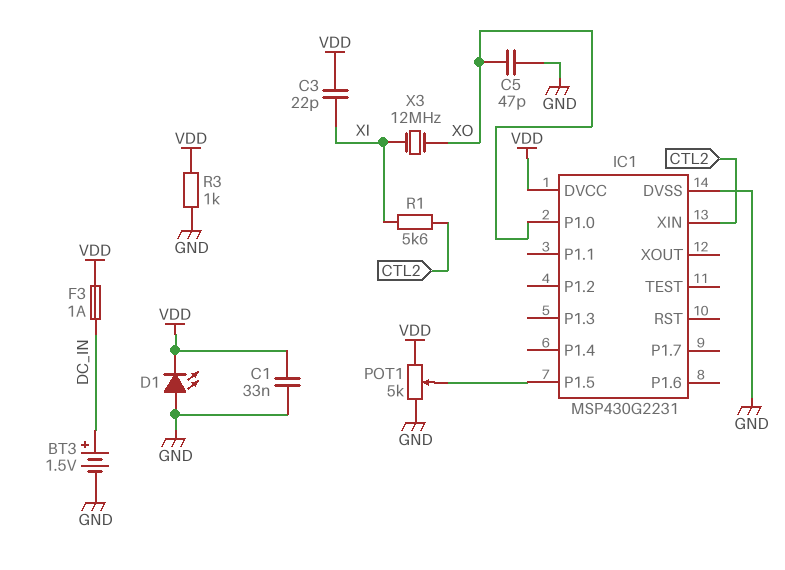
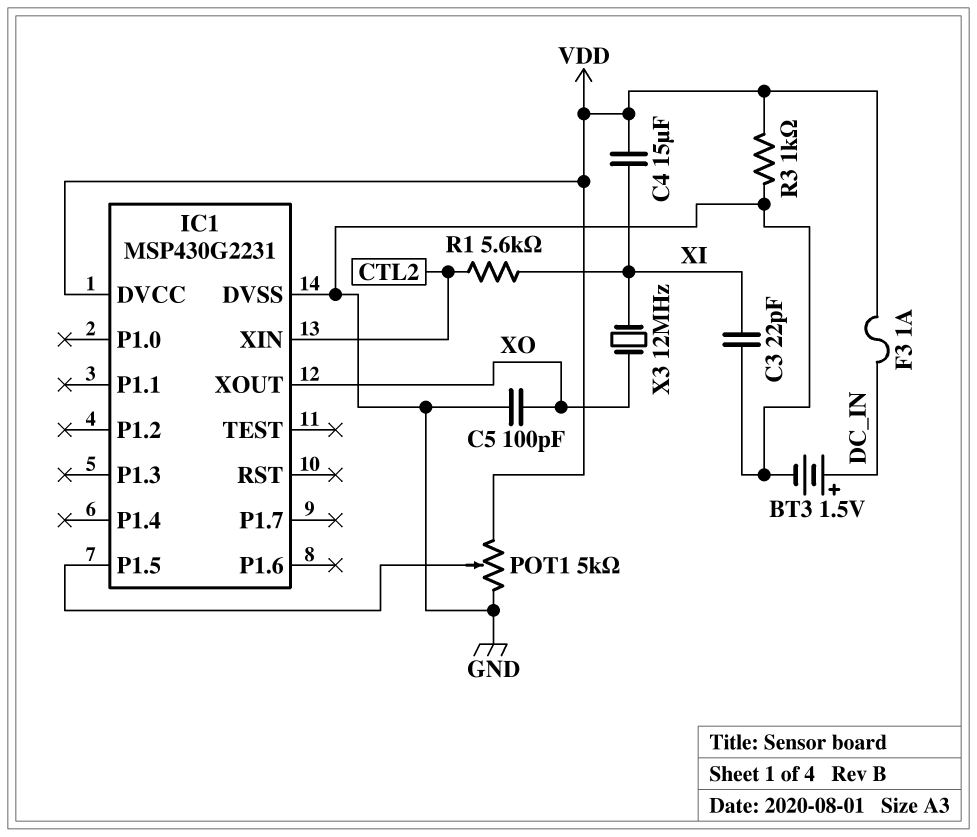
C1: 33nF (GND, VDD) -> none
C3: 22pF (VDD, XI) -> 22pF (GND, XI)
C4: none -> 15uF (VDD, XI)
C5: 47pF (GND, XO) -> 100pF (GND, XO)
D1: LED (A GND, K VDD) -> none
IC1 pin P1.0: XO -> none
IC1 pin XOUT: none -> XO

